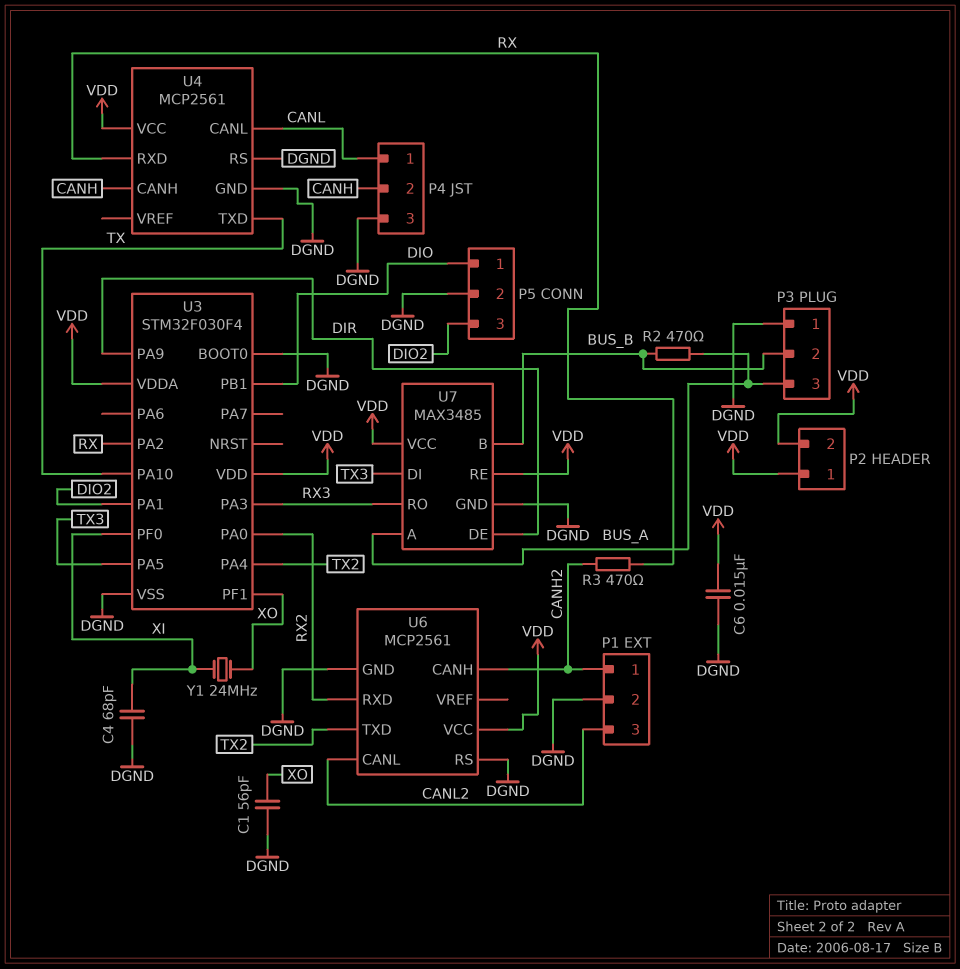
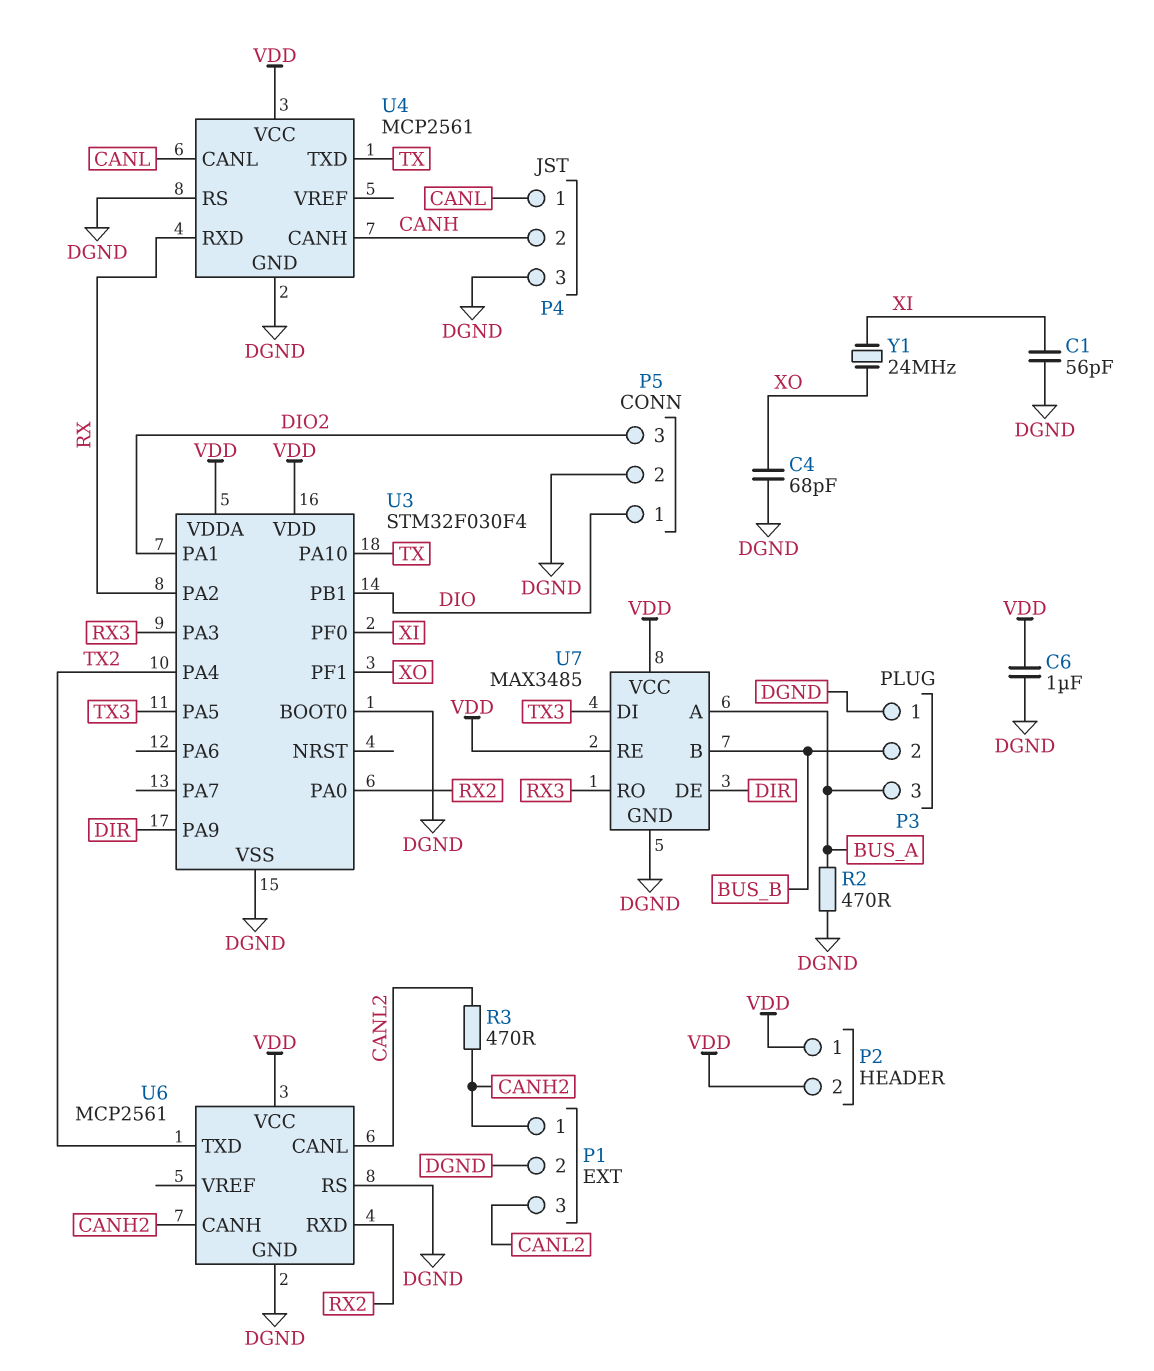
C1: 56pF (DGND, XO) -> 56pF (DGND, XI)
C4: 68pF (DGND, XI) -> 68pF (DGND, XO)
C6: 15nF (DGND, VDD) -> 1uF (DGND, VDD)
R2: 470 (BUS_A, BUS_B) -> 470 (BUS_A, DGND)
R3: 470 (CANH2, RX) -> 470 (CANH2, CANL2)

